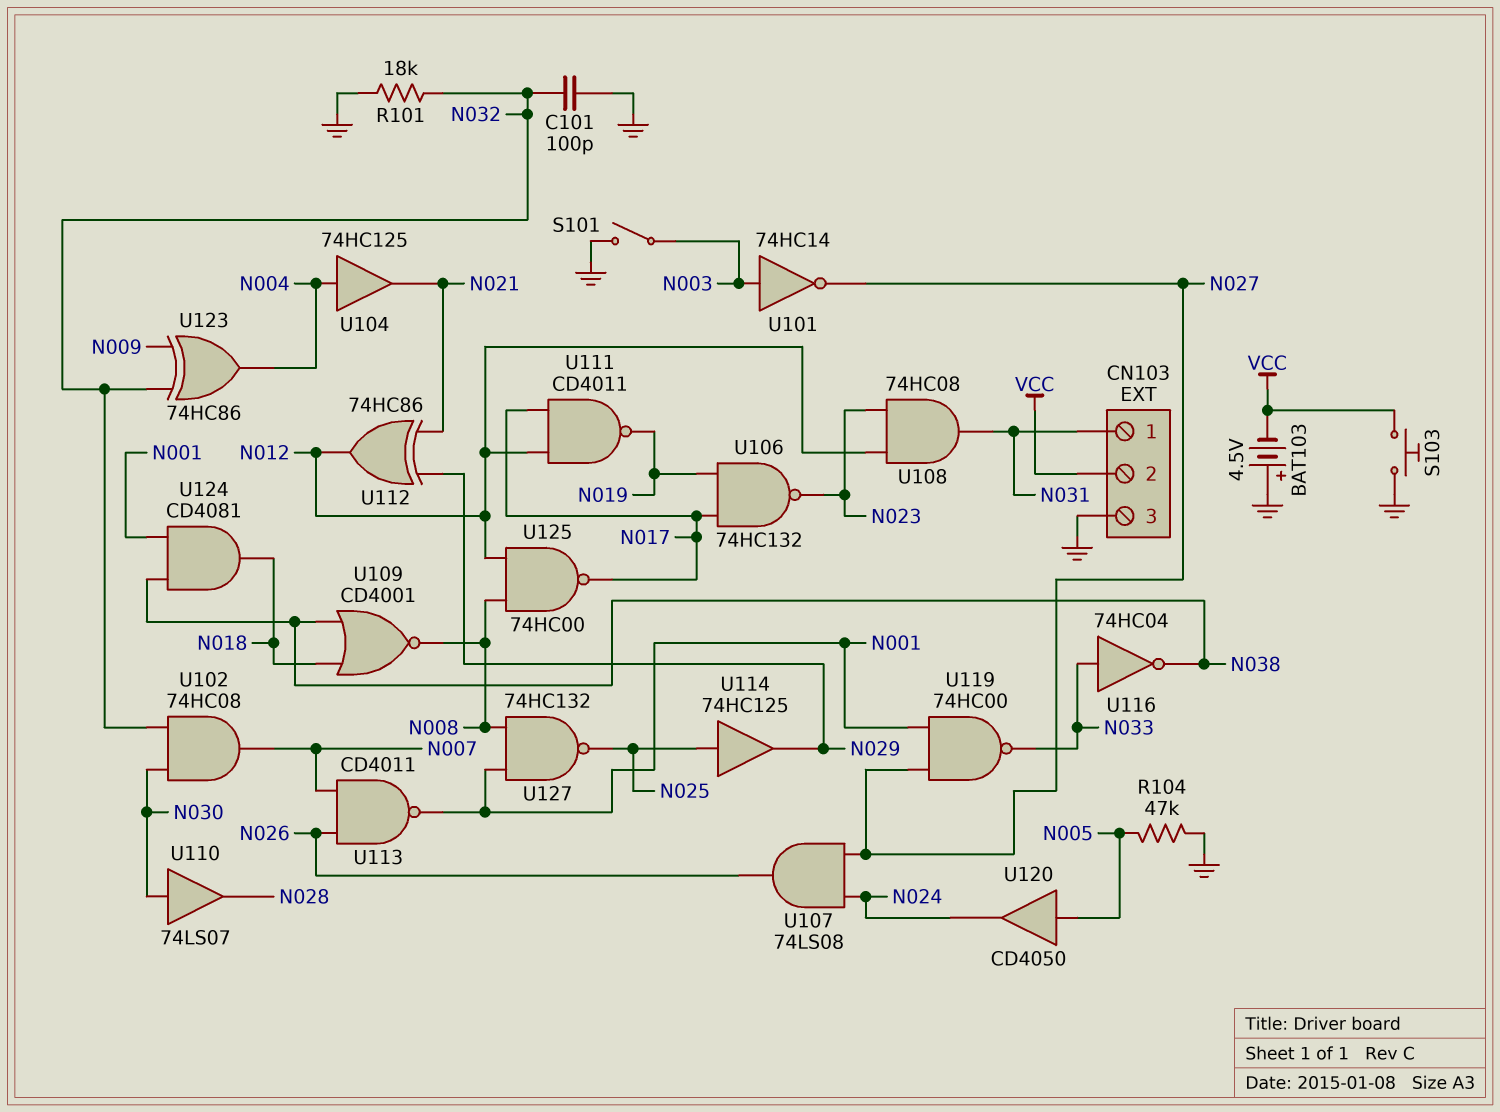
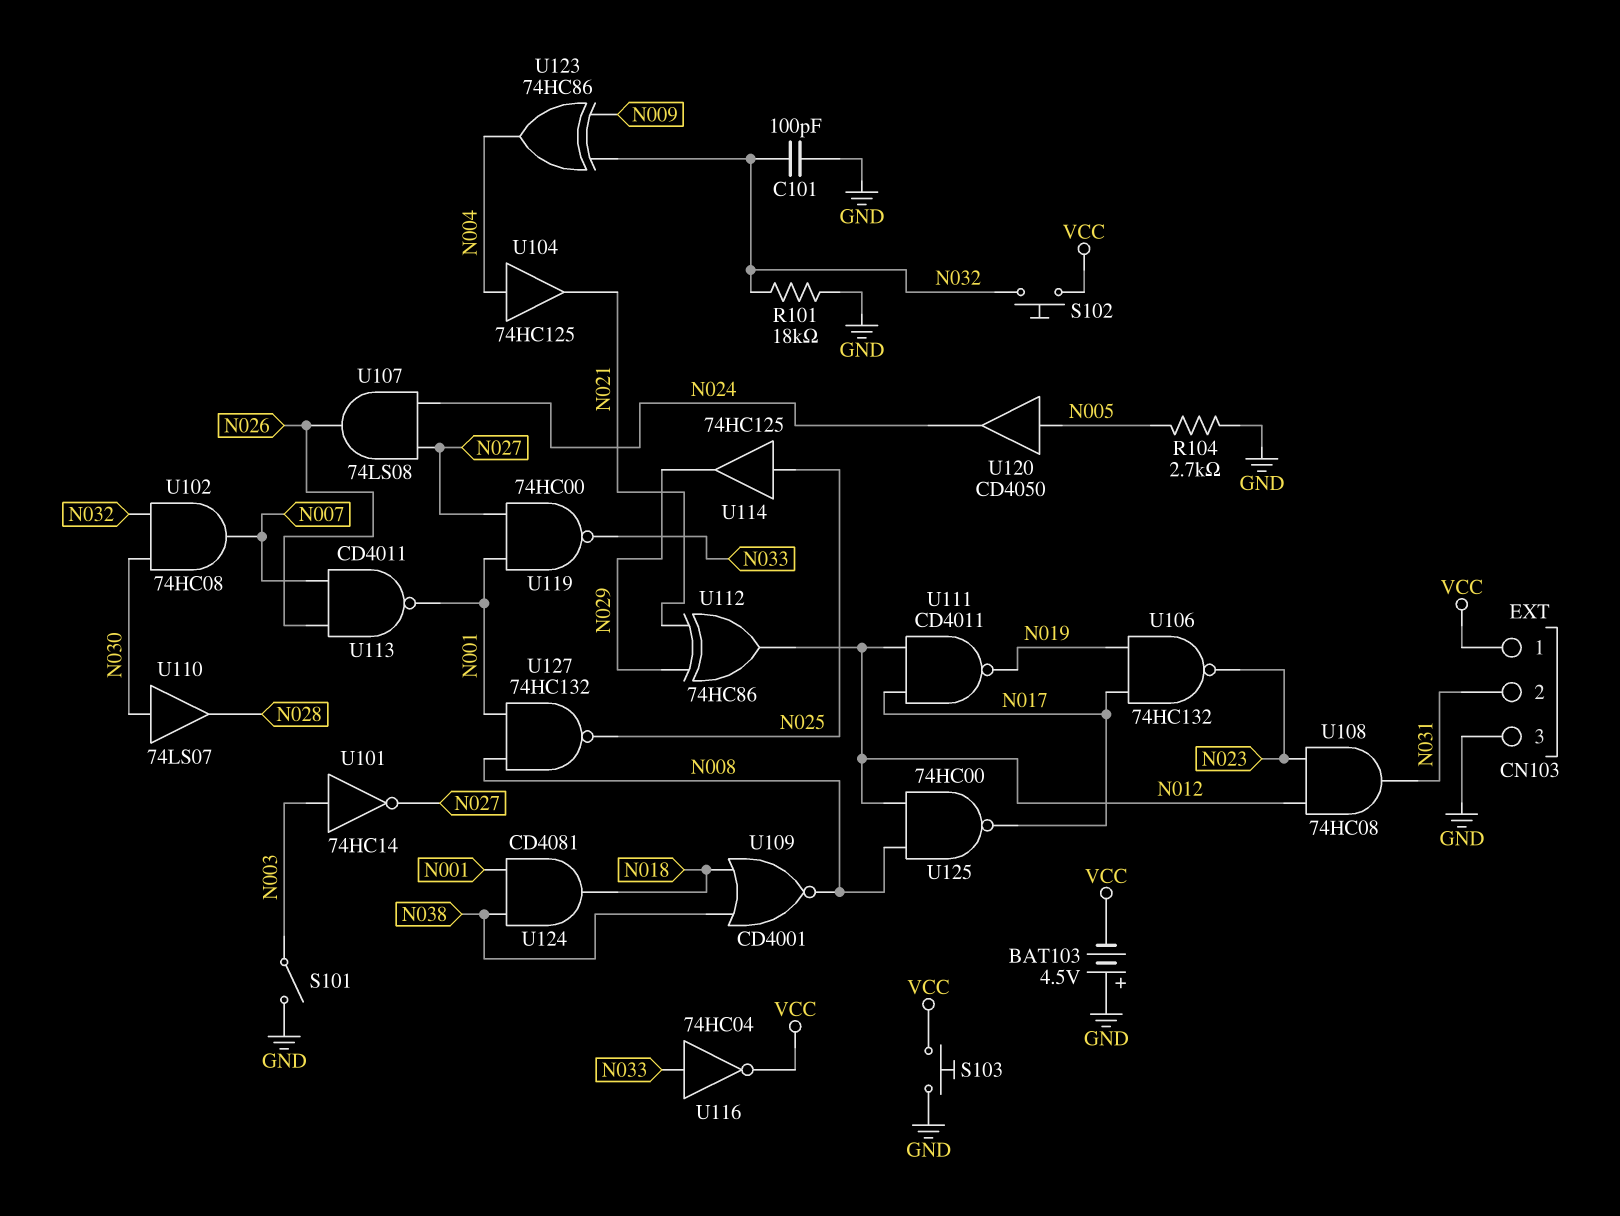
CN103 pin 1: N031 -> VCC
CN103 pin 2: VCC -> N031
R104: 47k (GND, N005) -> 2.7k (GND, N005)
S102: none -> button (N032, VCC)
U116: NOT 74HC04 (in N033, out N038) -> NOT 74HC04 (in N033, out VCC)

